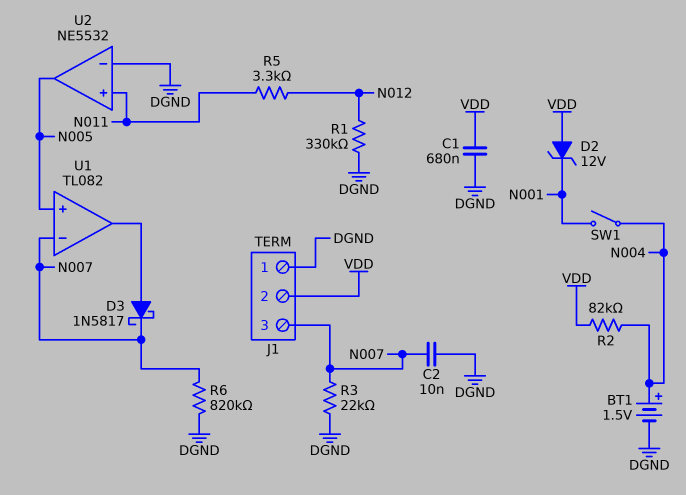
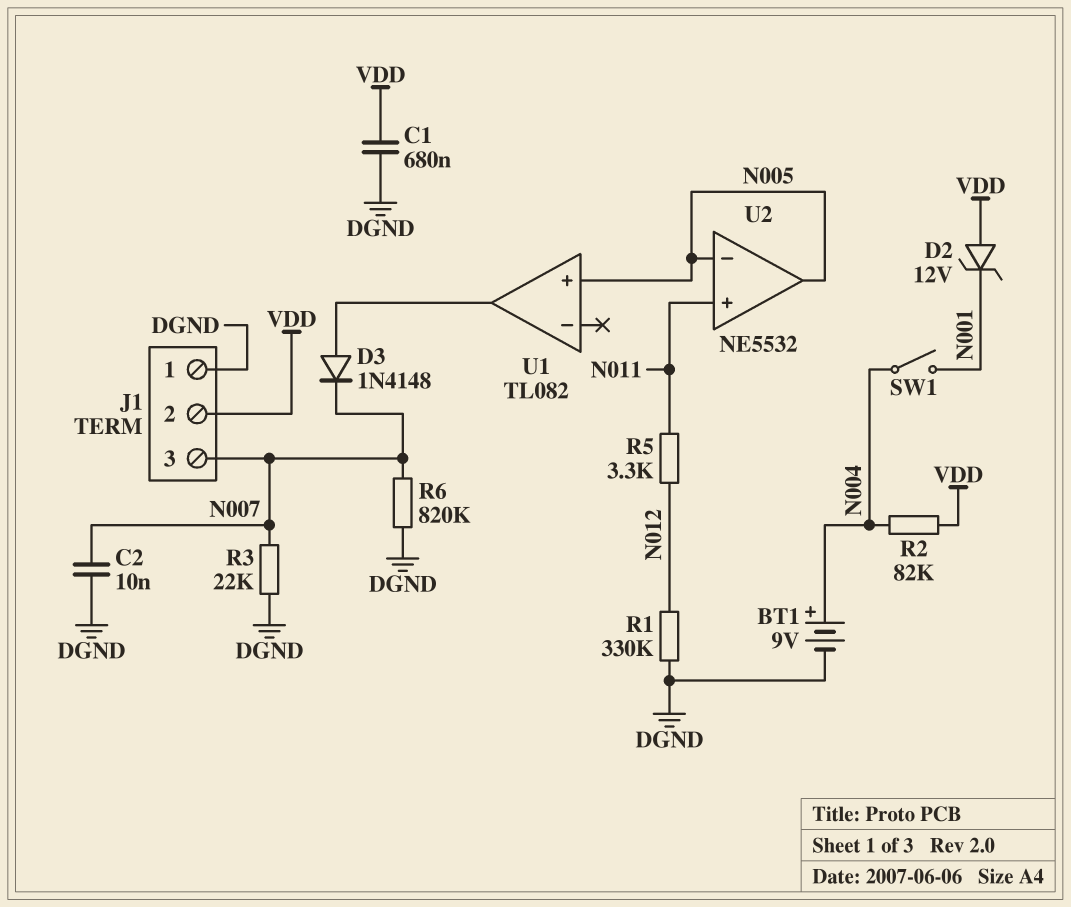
BT1: 1.5V (plus N004, minus DGND) -> 9V (plus N004, minus DGND)
D3: schottky 1N5817 (A U1/out, K N007) -> diode 1N4148 (A U1/out, K N007)
U1 pin in-: N007 -> none
U2 pin in-: DGND -> N005

